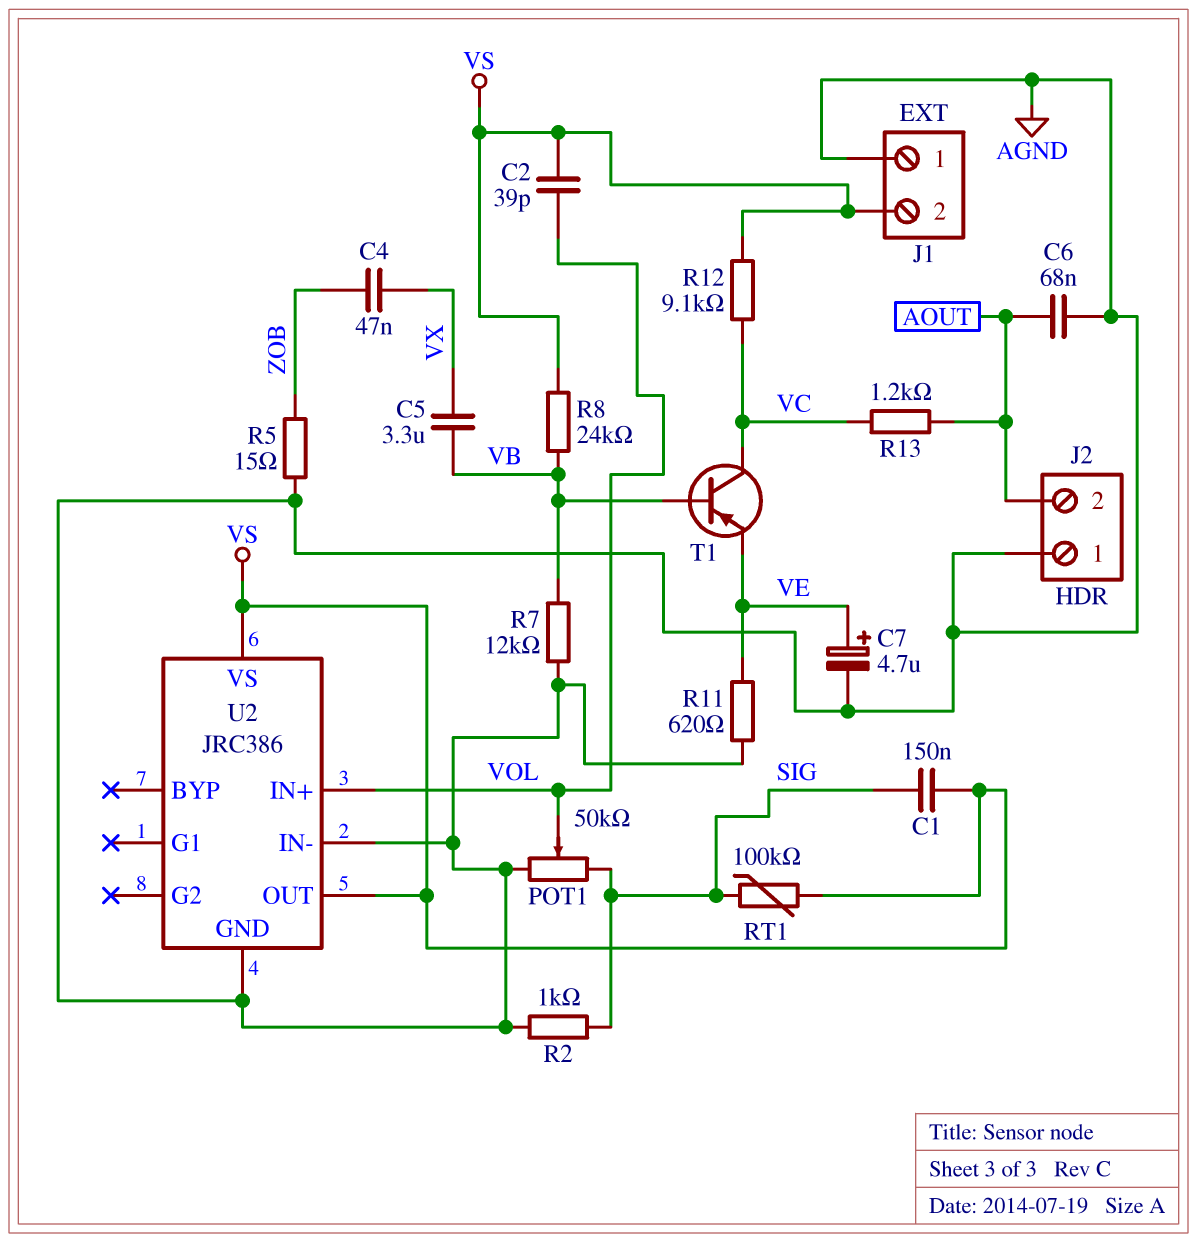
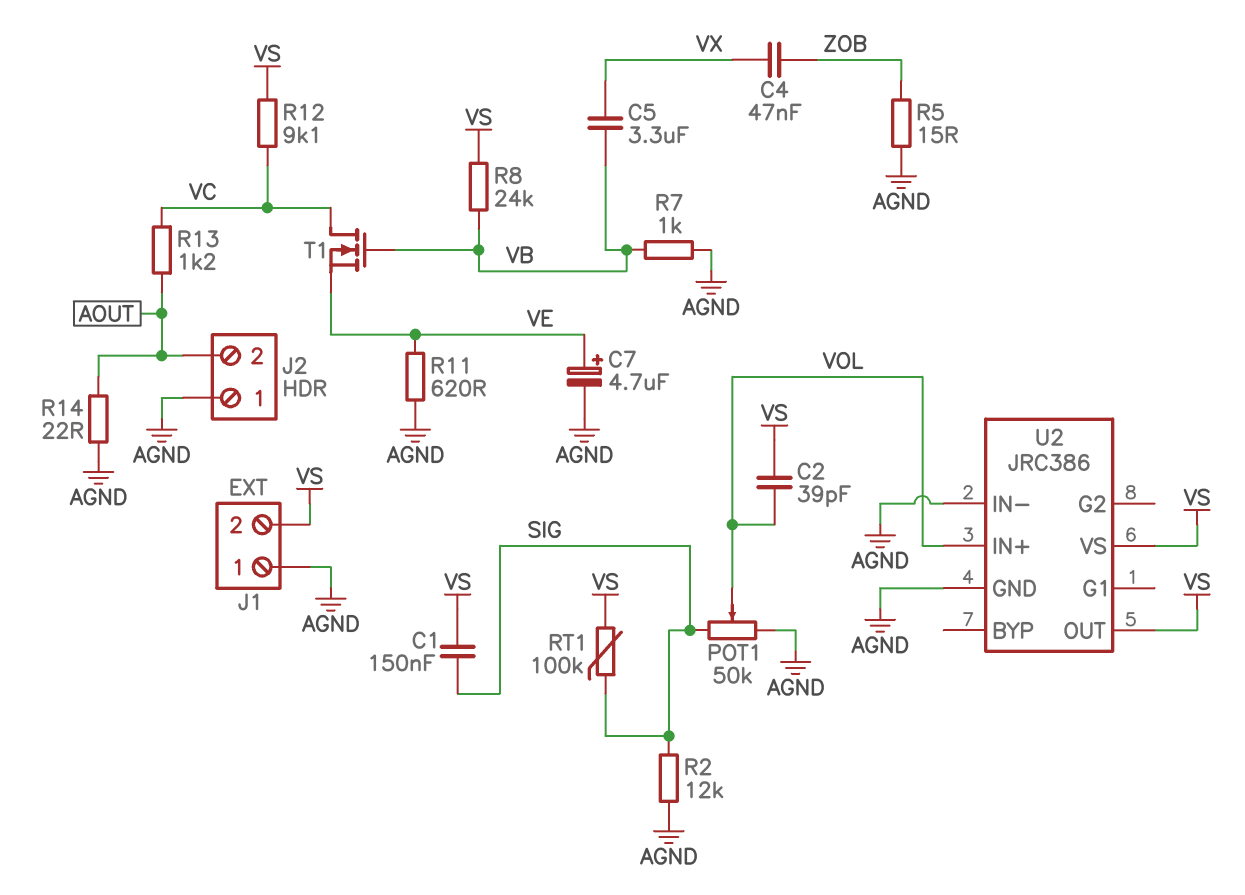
C6: 68nF (AGND, AOUT) -> none
R2: 1k (AGND, SIG) -> 12k (AGND, SIG)
R7: 12k (AGND, VB) -> 1k (AGND, VB)
R14: none -> 22 (AGND, AOUT)
T1: PNP (B VB, C VC, E VE) -> NMOS (G VB, D VC, S VE)

